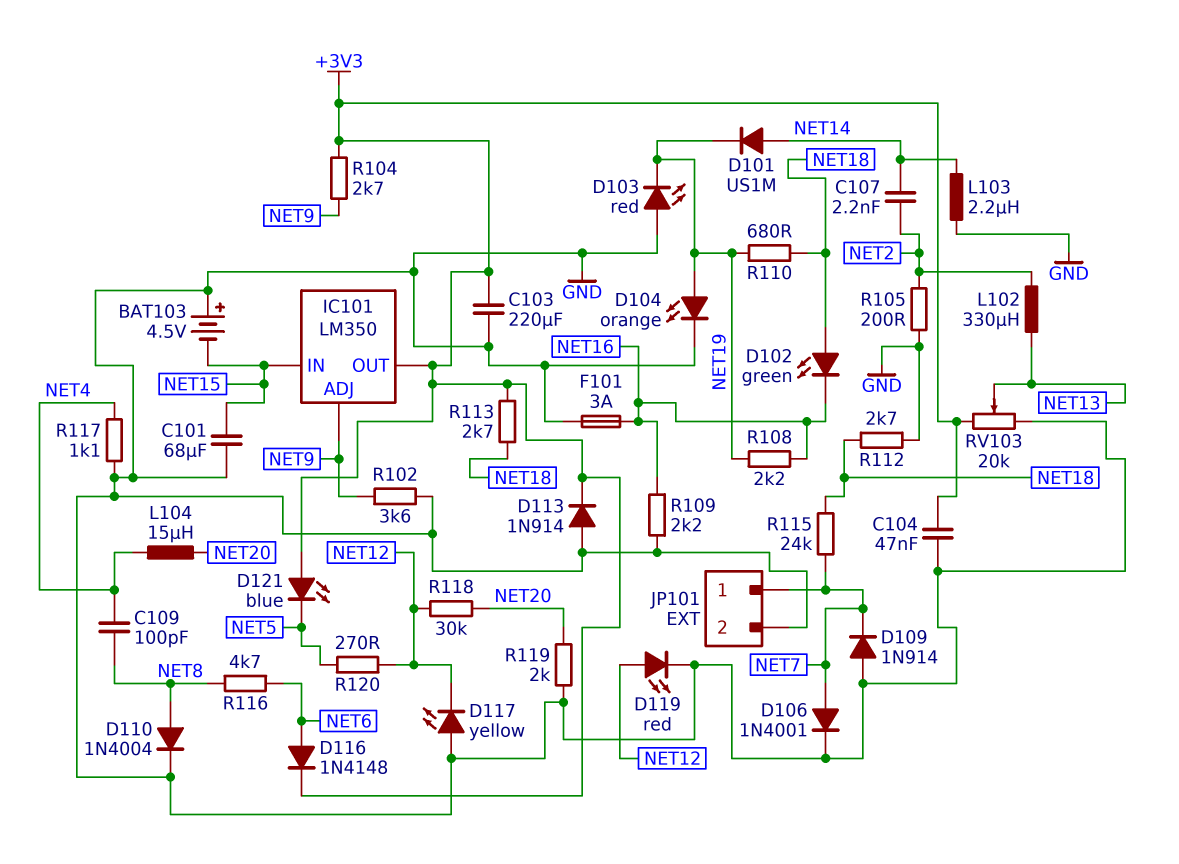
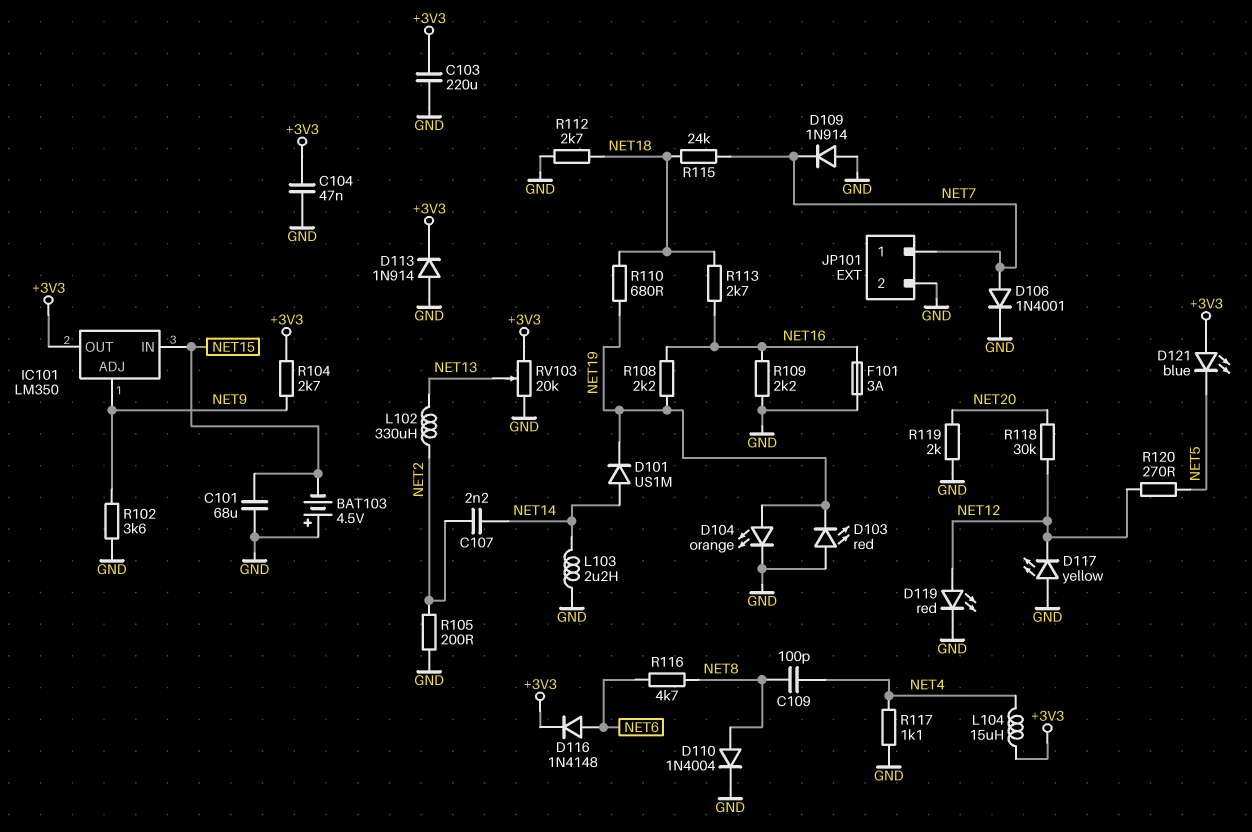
D102: LED green (A NET18, K NET16) -> none
L104: 15uH (NET4, NET20) -> 15uH (+3V3, NET4)
R113: 2.7k (+3V3, NET18) -> 2.7k (NET16, NET18)

